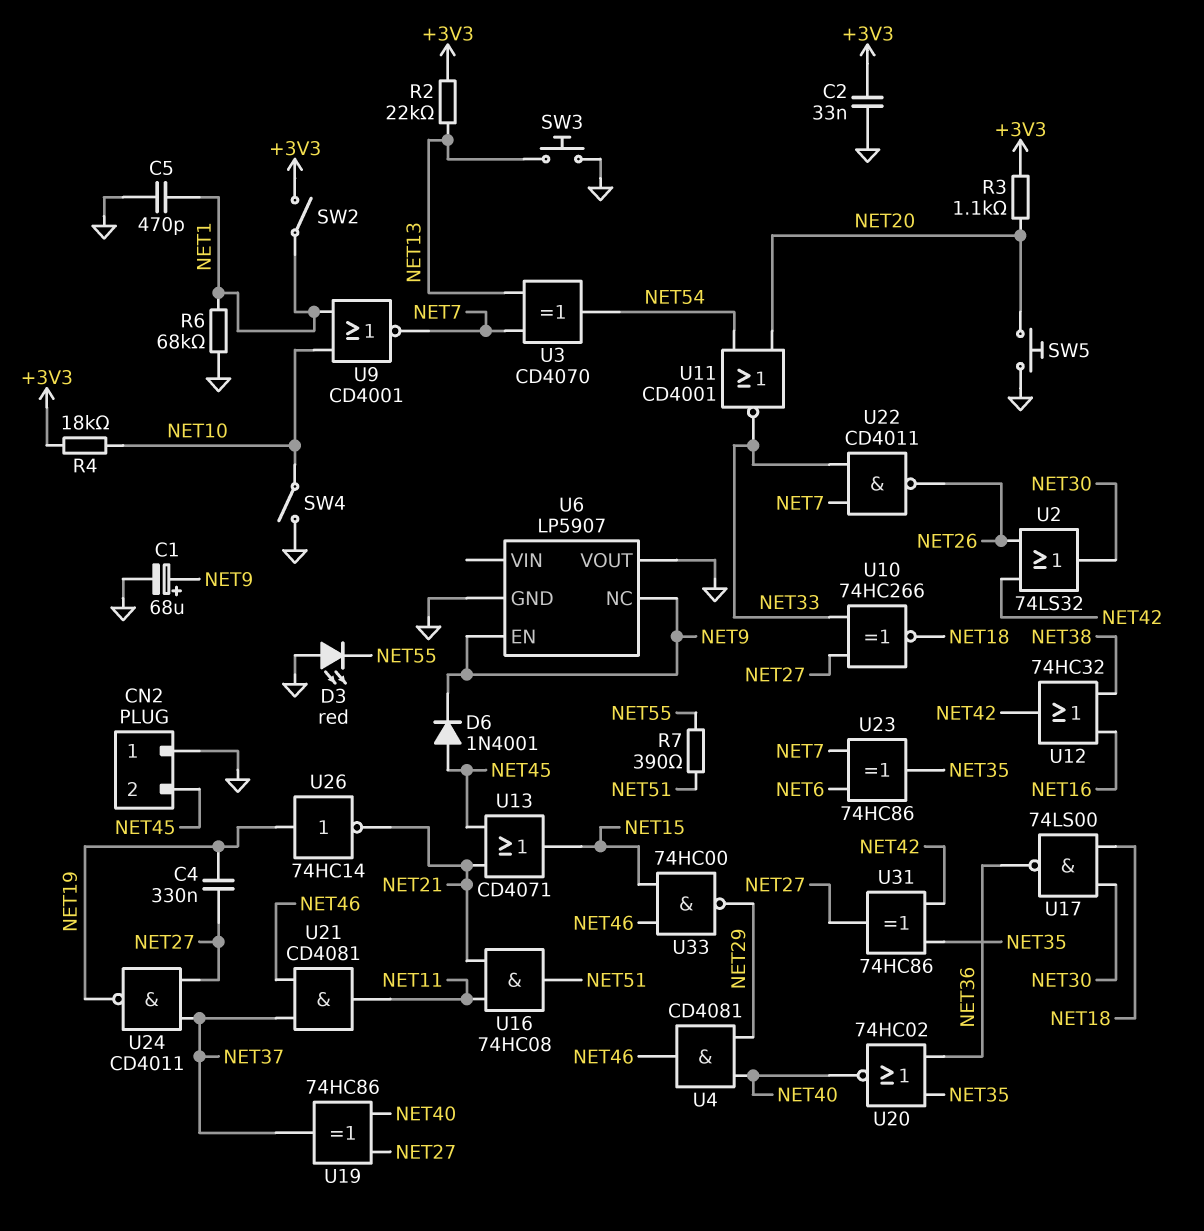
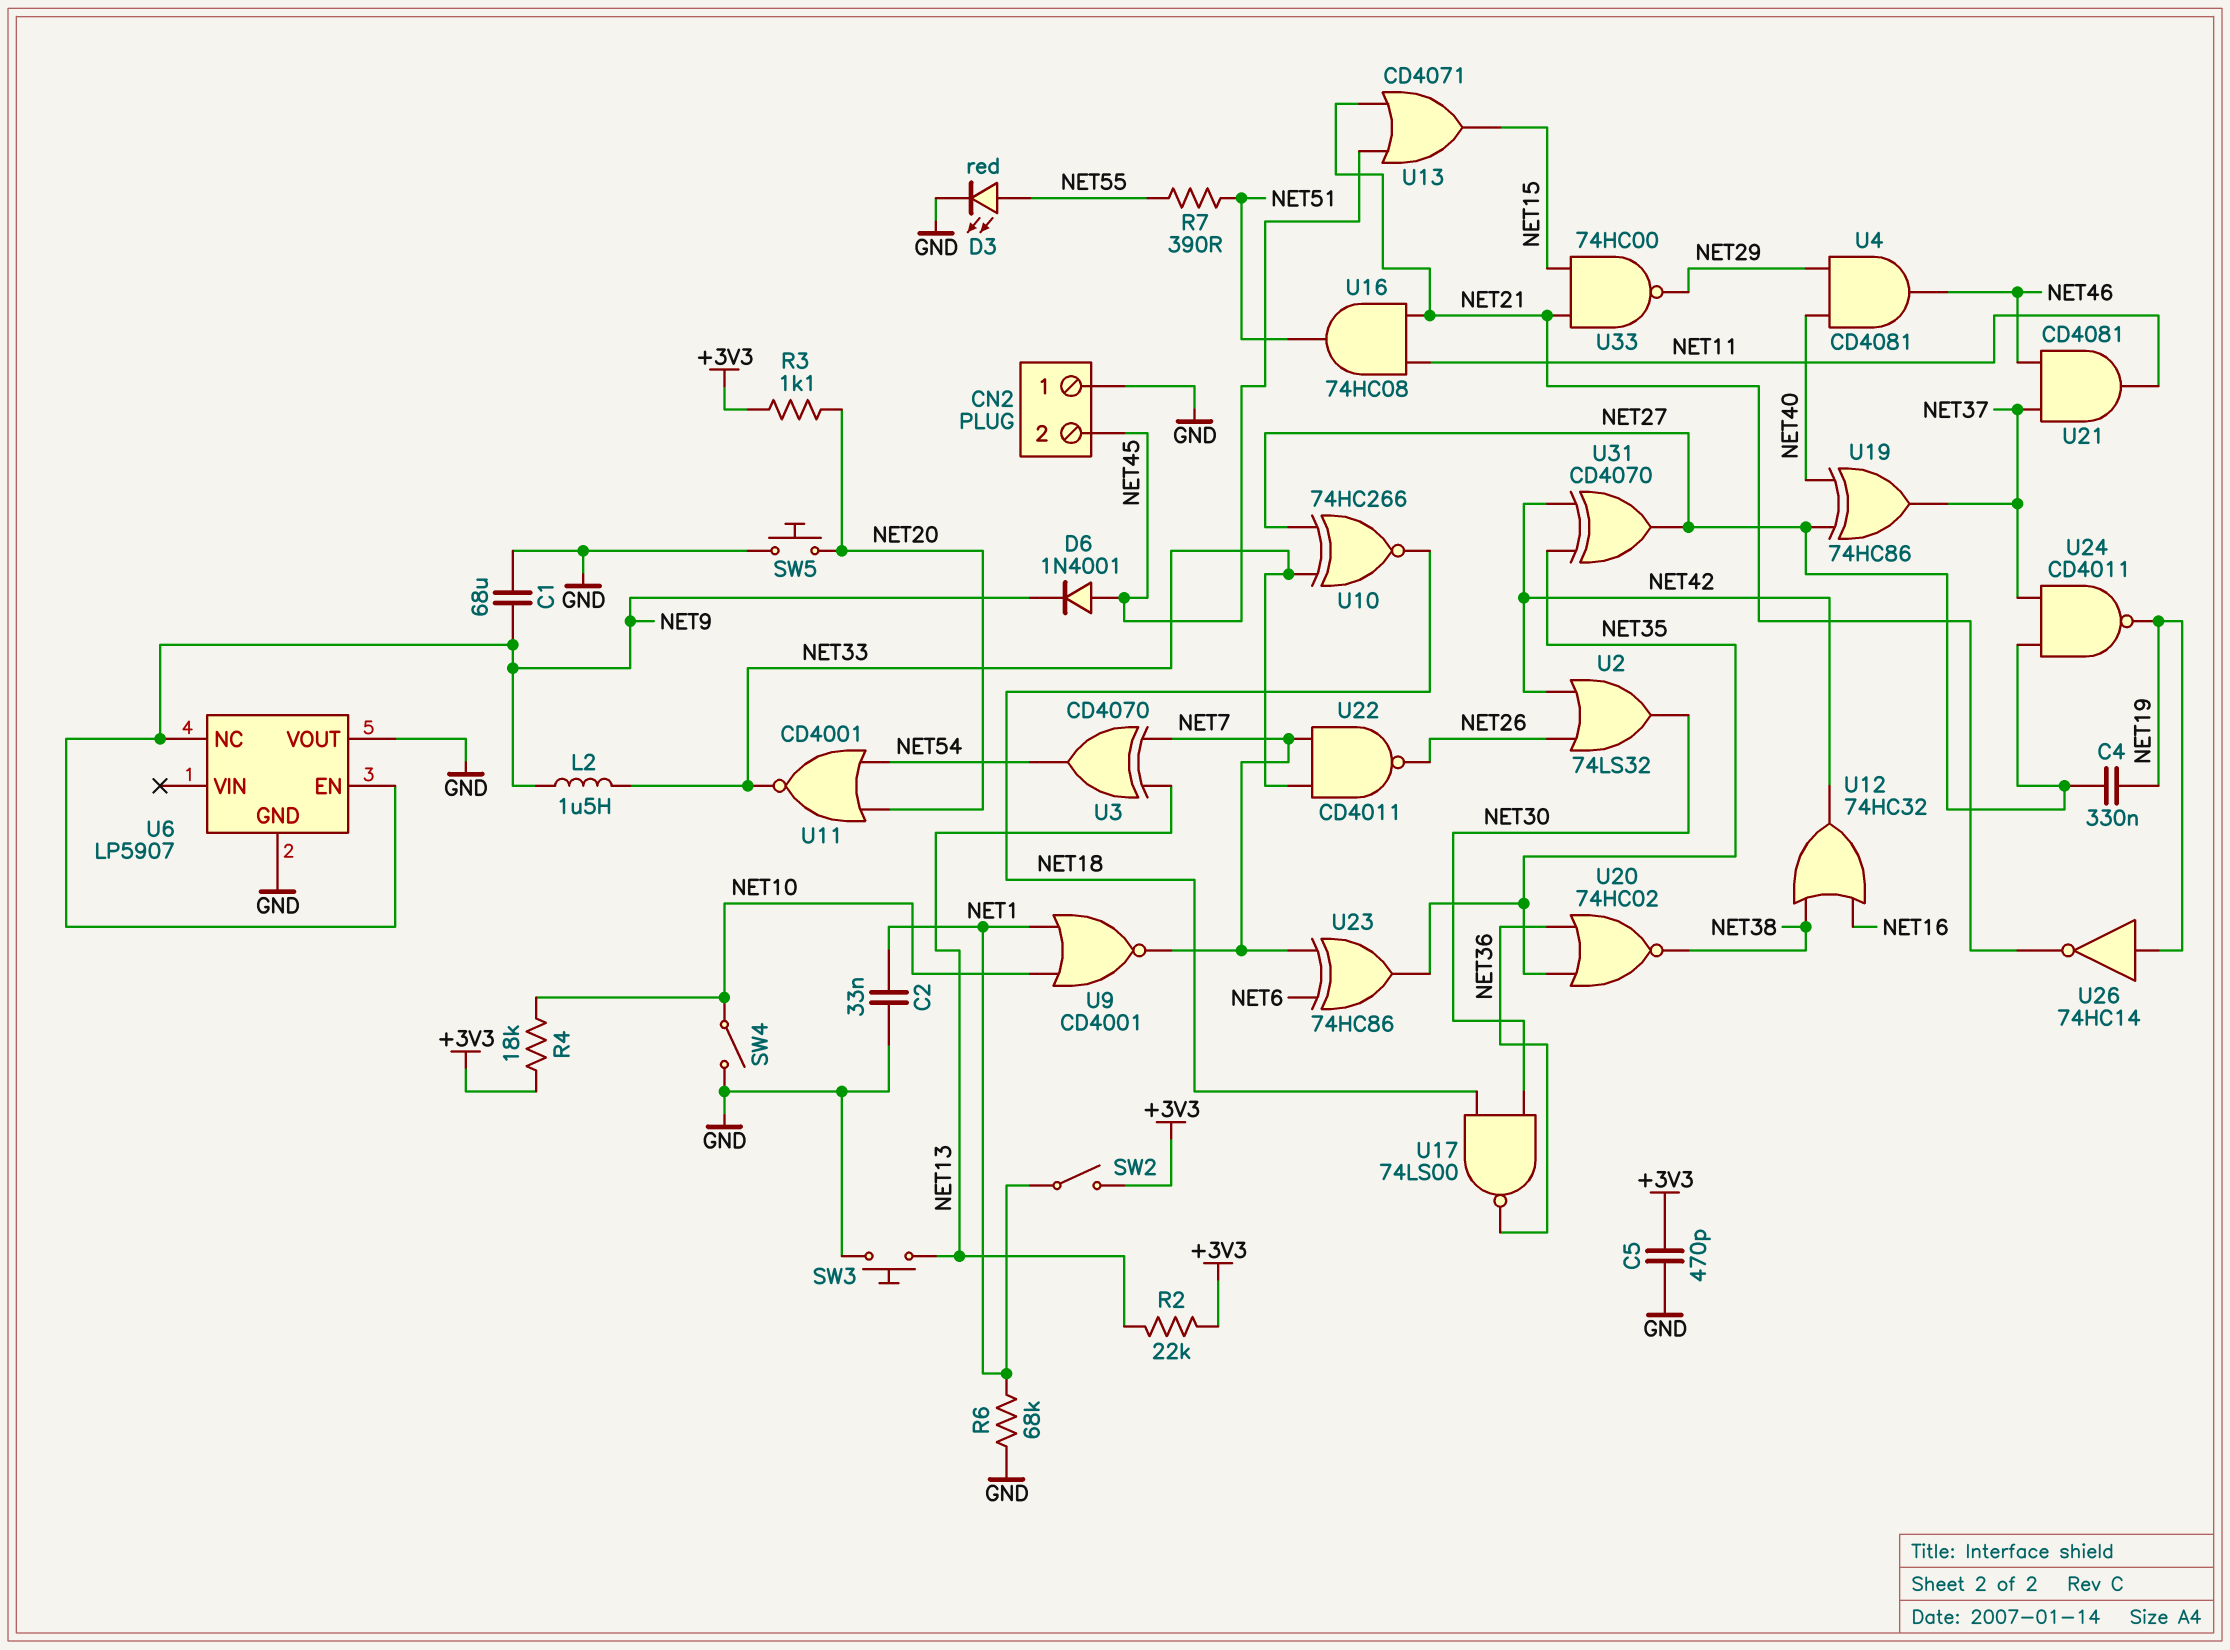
C1: 68uF (plus NET9, minus GND) -> 68uF (GND, NET9)
C2: 33nF (+3V3, GND) -> 33nF (GND, NET1)
C5: 470pF (GND, NET1) -> 470pF (+3V3, GND)
D3: LED red (A GND, K NET55) -> LED red (A NET55, K GND)
L2: none -> 1.5uH (NET9, NET33)
U20: NOR 74HC02 (in NET35, in NET36, out NET40) -> NOR 74HC02 (in NET35, in NET36, out NET38)
U31: XOR 74HC86 (in NET35, in NET42, out NET27) -> XOR CD4070 (in NET35, in NET42, out NET27)
U33: NAND 74HC00 (in NET15, in NET46, out NET29) -> NAND 74HC00 (in NET15, in NET21, out NET29)

